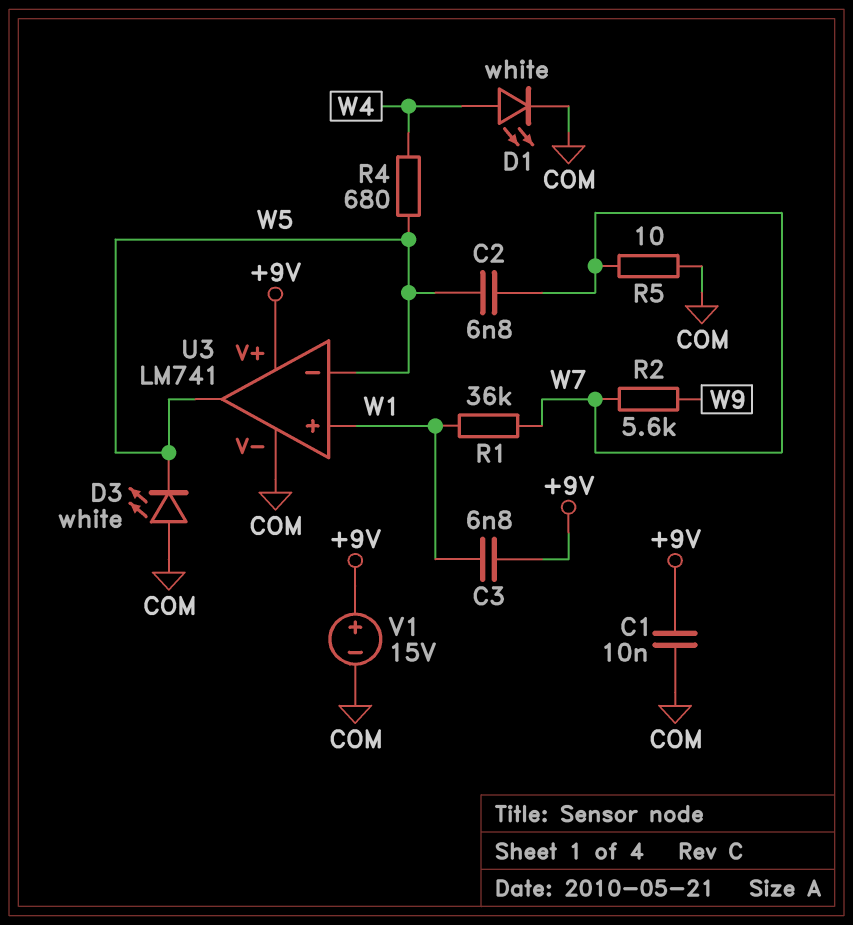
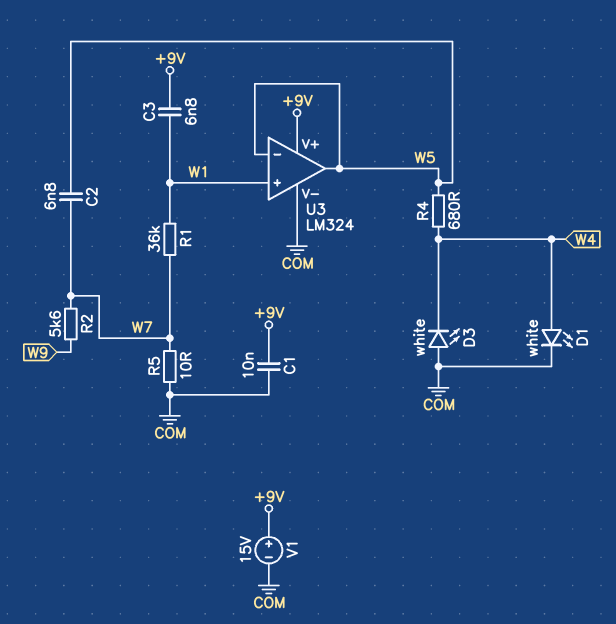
D3: LED white (A COM, K W5) -> LED white (A COM, K W4)
U3: LM741 -> LM324

